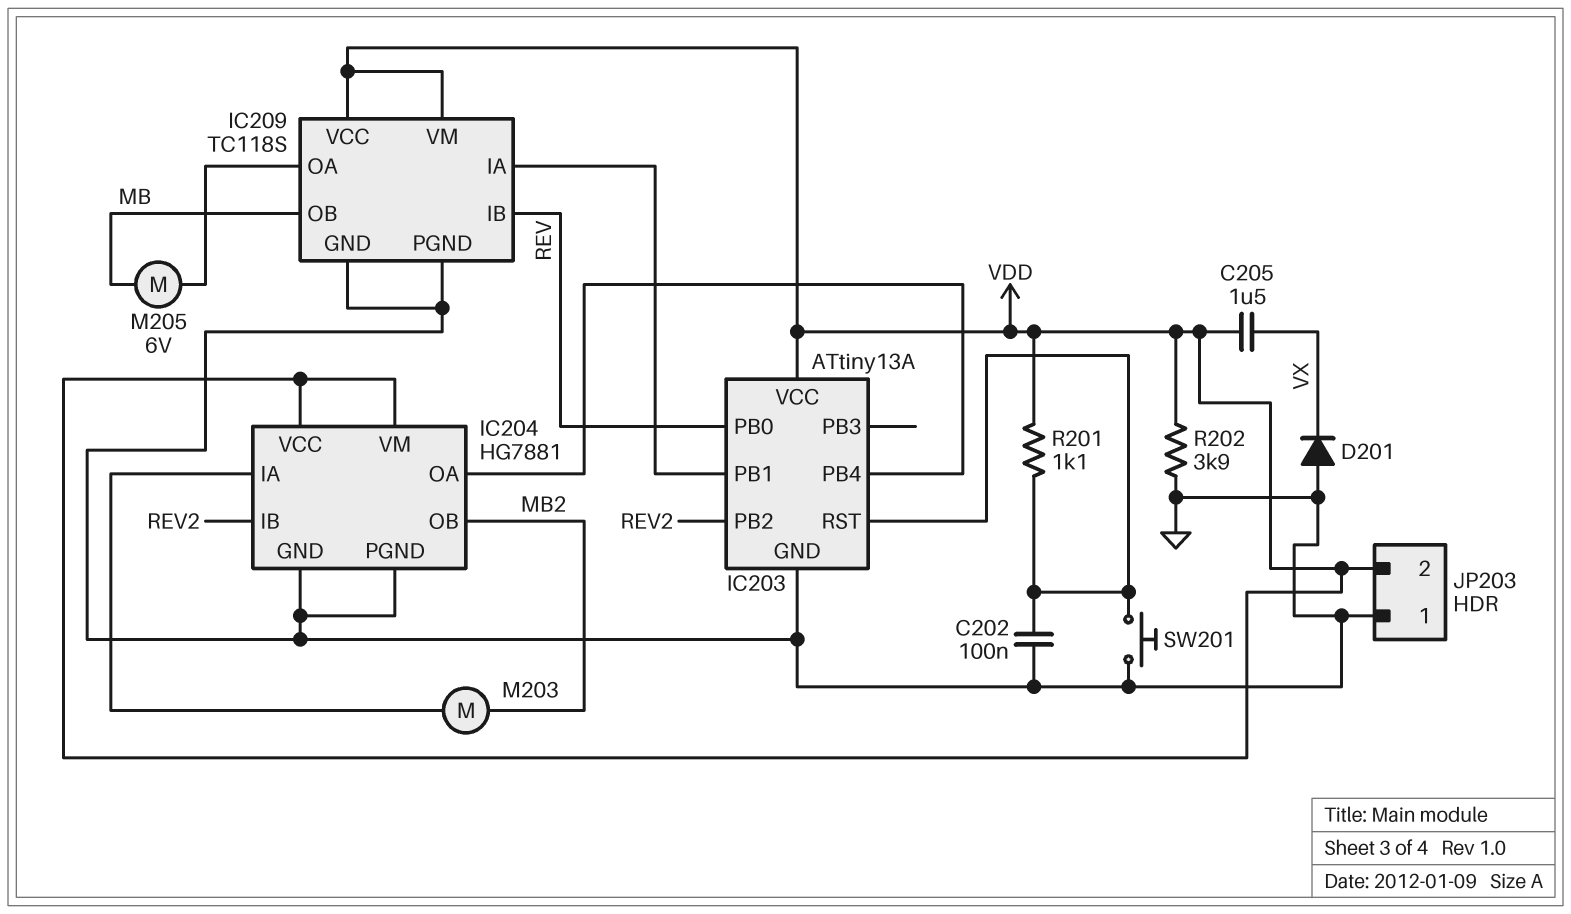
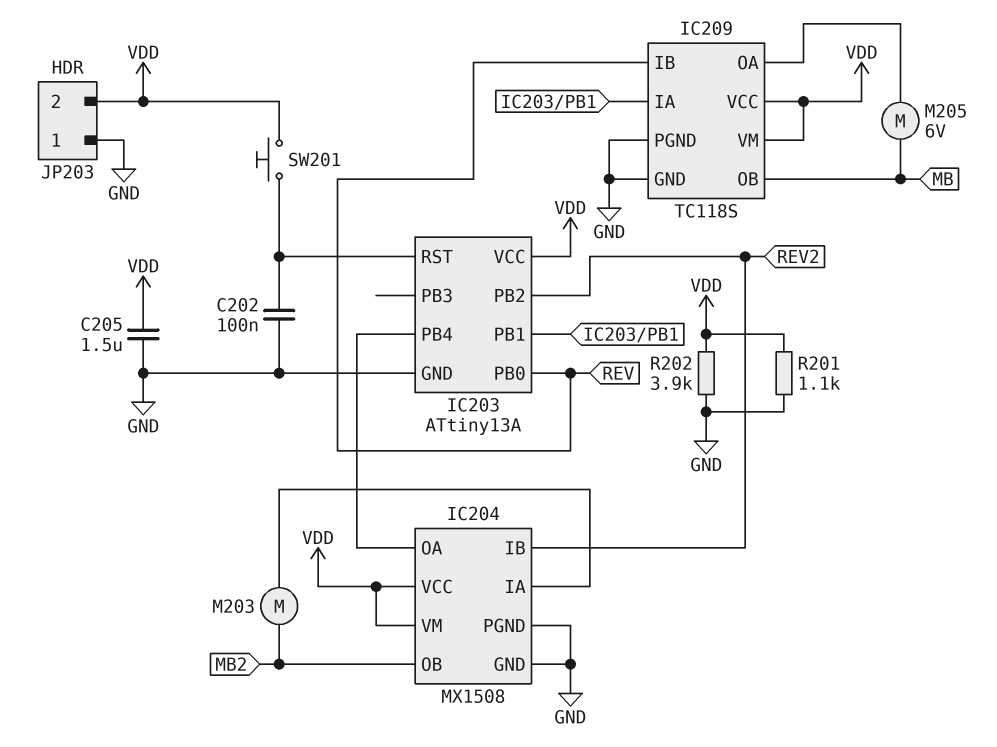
C205: 1.5uF (VDD, VX) -> 1.5uF (GND, VDD)
D201: diode (A GND, K VX) -> none
IC204: HG7881 -> MX1508
R201: 1.1k (IC203/RST, VDD) -> 1.1k (GND, VDD)
SW201: button (GND, IC203/RST) -> button (IC203/RST, VDD)

